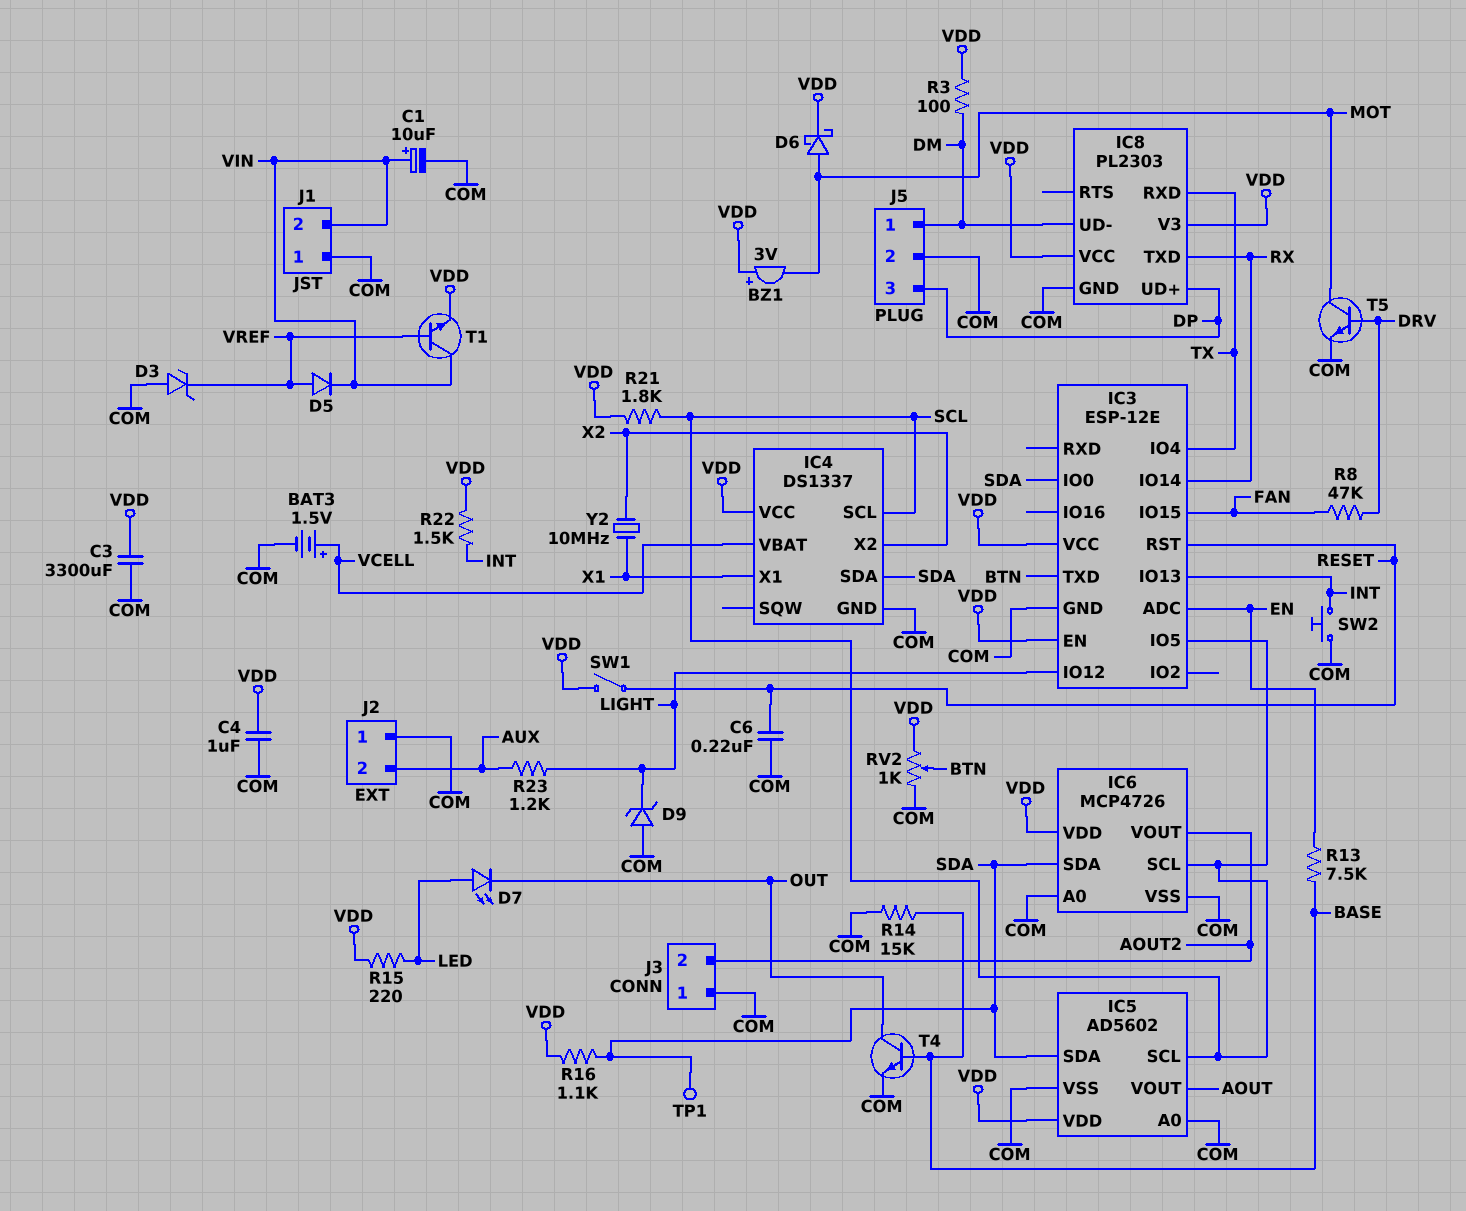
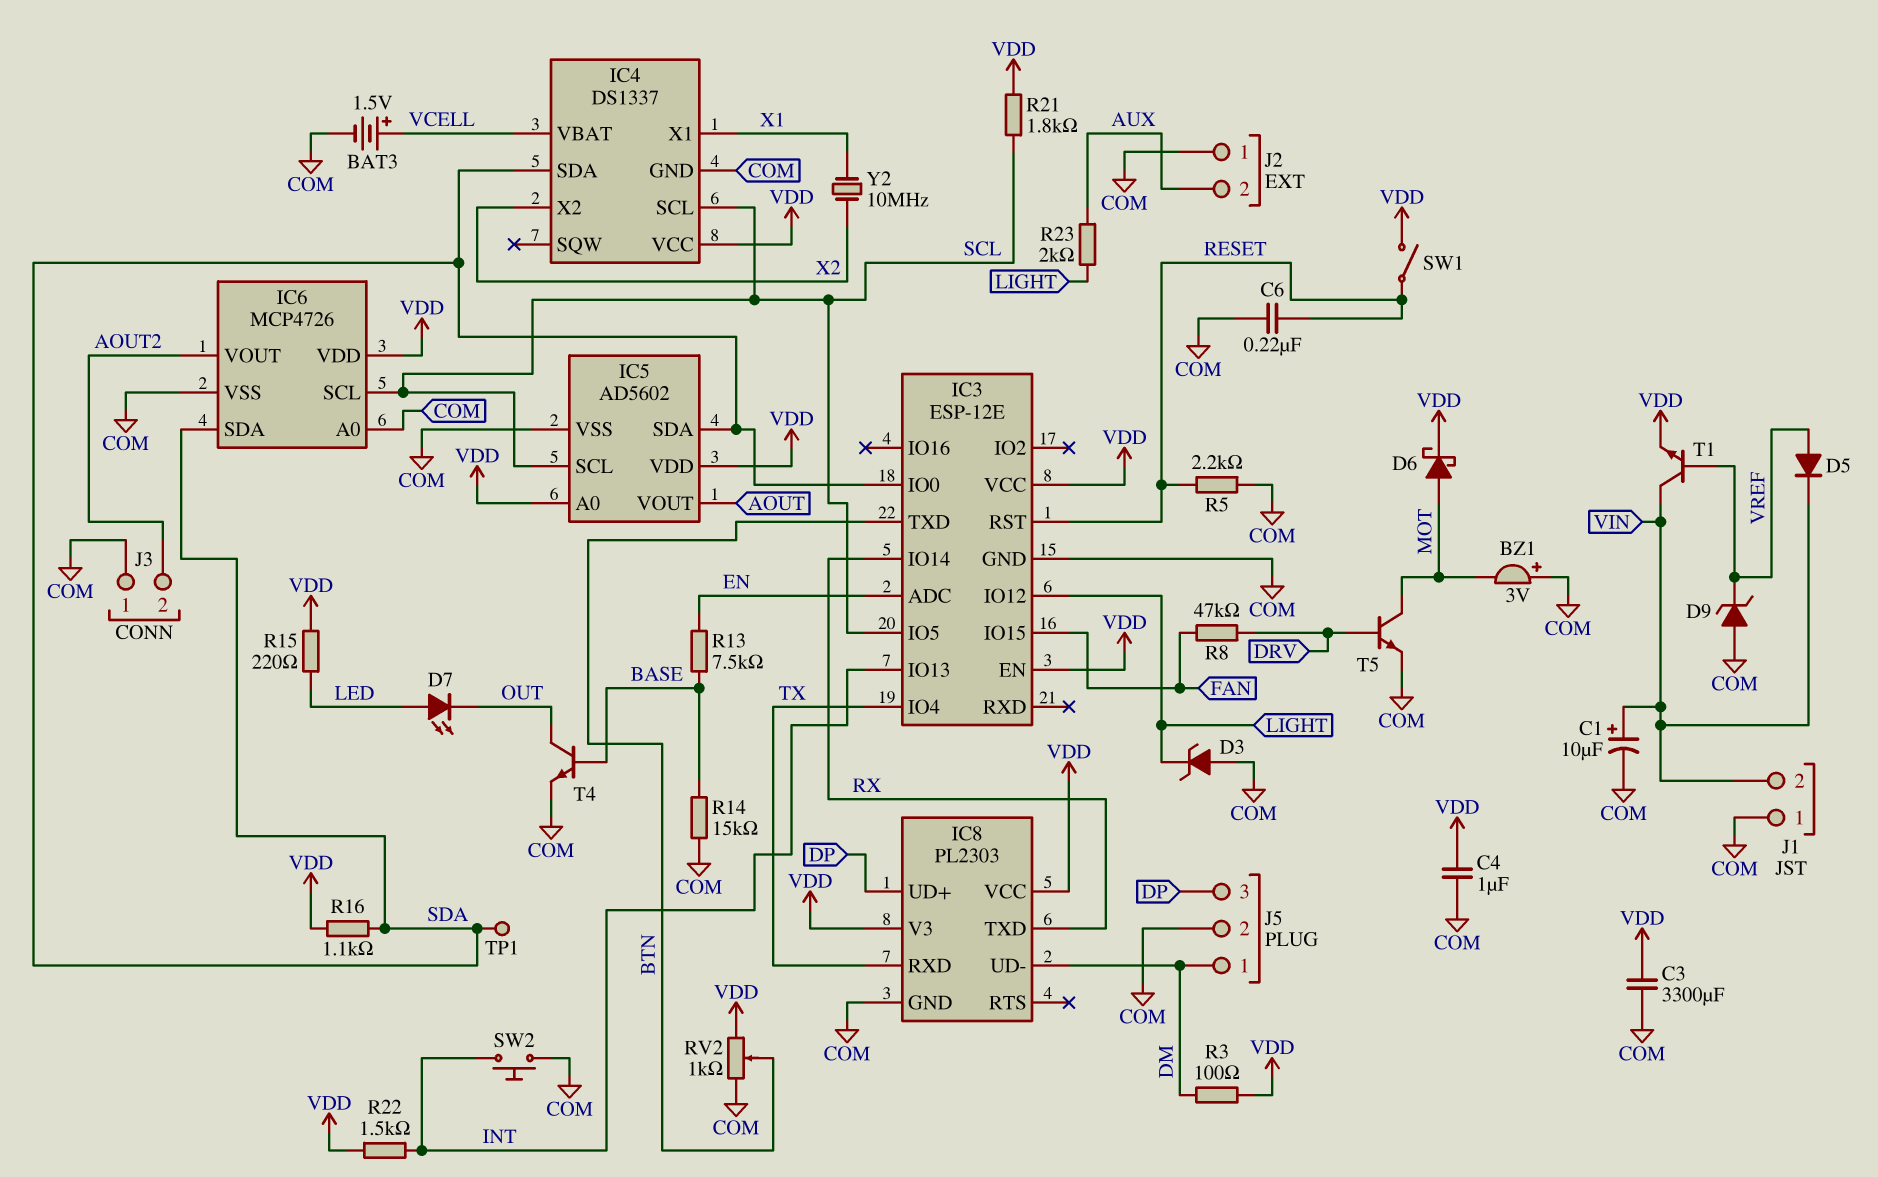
BZ1: buzzer 3V (plus VDD, minus MOT) -> buzzer 3V (plus COM, minus MOT)
D3: zener (A COM, K VREF) -> zener (A COM, K LIGHT)
D9: zener (A COM, K LIGHT) -> zener (A COM, K VREF)
IC5 pin A0: COM -> VDD
R5: none -> 2.2k (COM, RESET)
R23: 1.2k (AUX, LIGHT) -> 2k (AUX, LIGHT)

